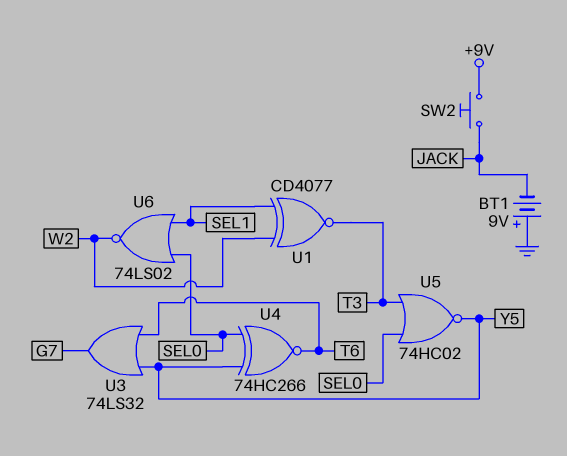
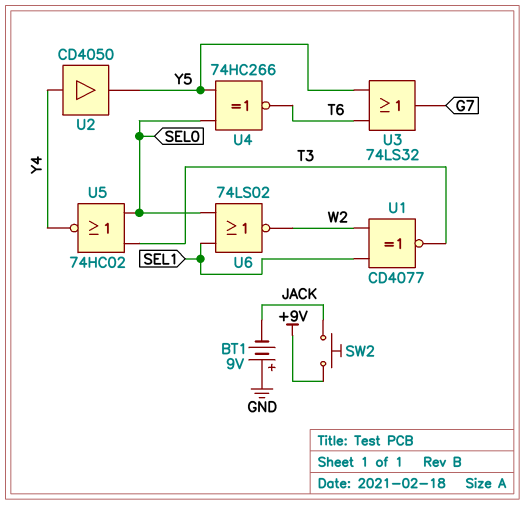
U2: none -> buffer CD4050 (in Y4, out Y5)
U5: NOR 74HC02 (in SEL0, in T3, out Y5) -> NOR 74HC02 (in SEL0, in T3, out Y4)

